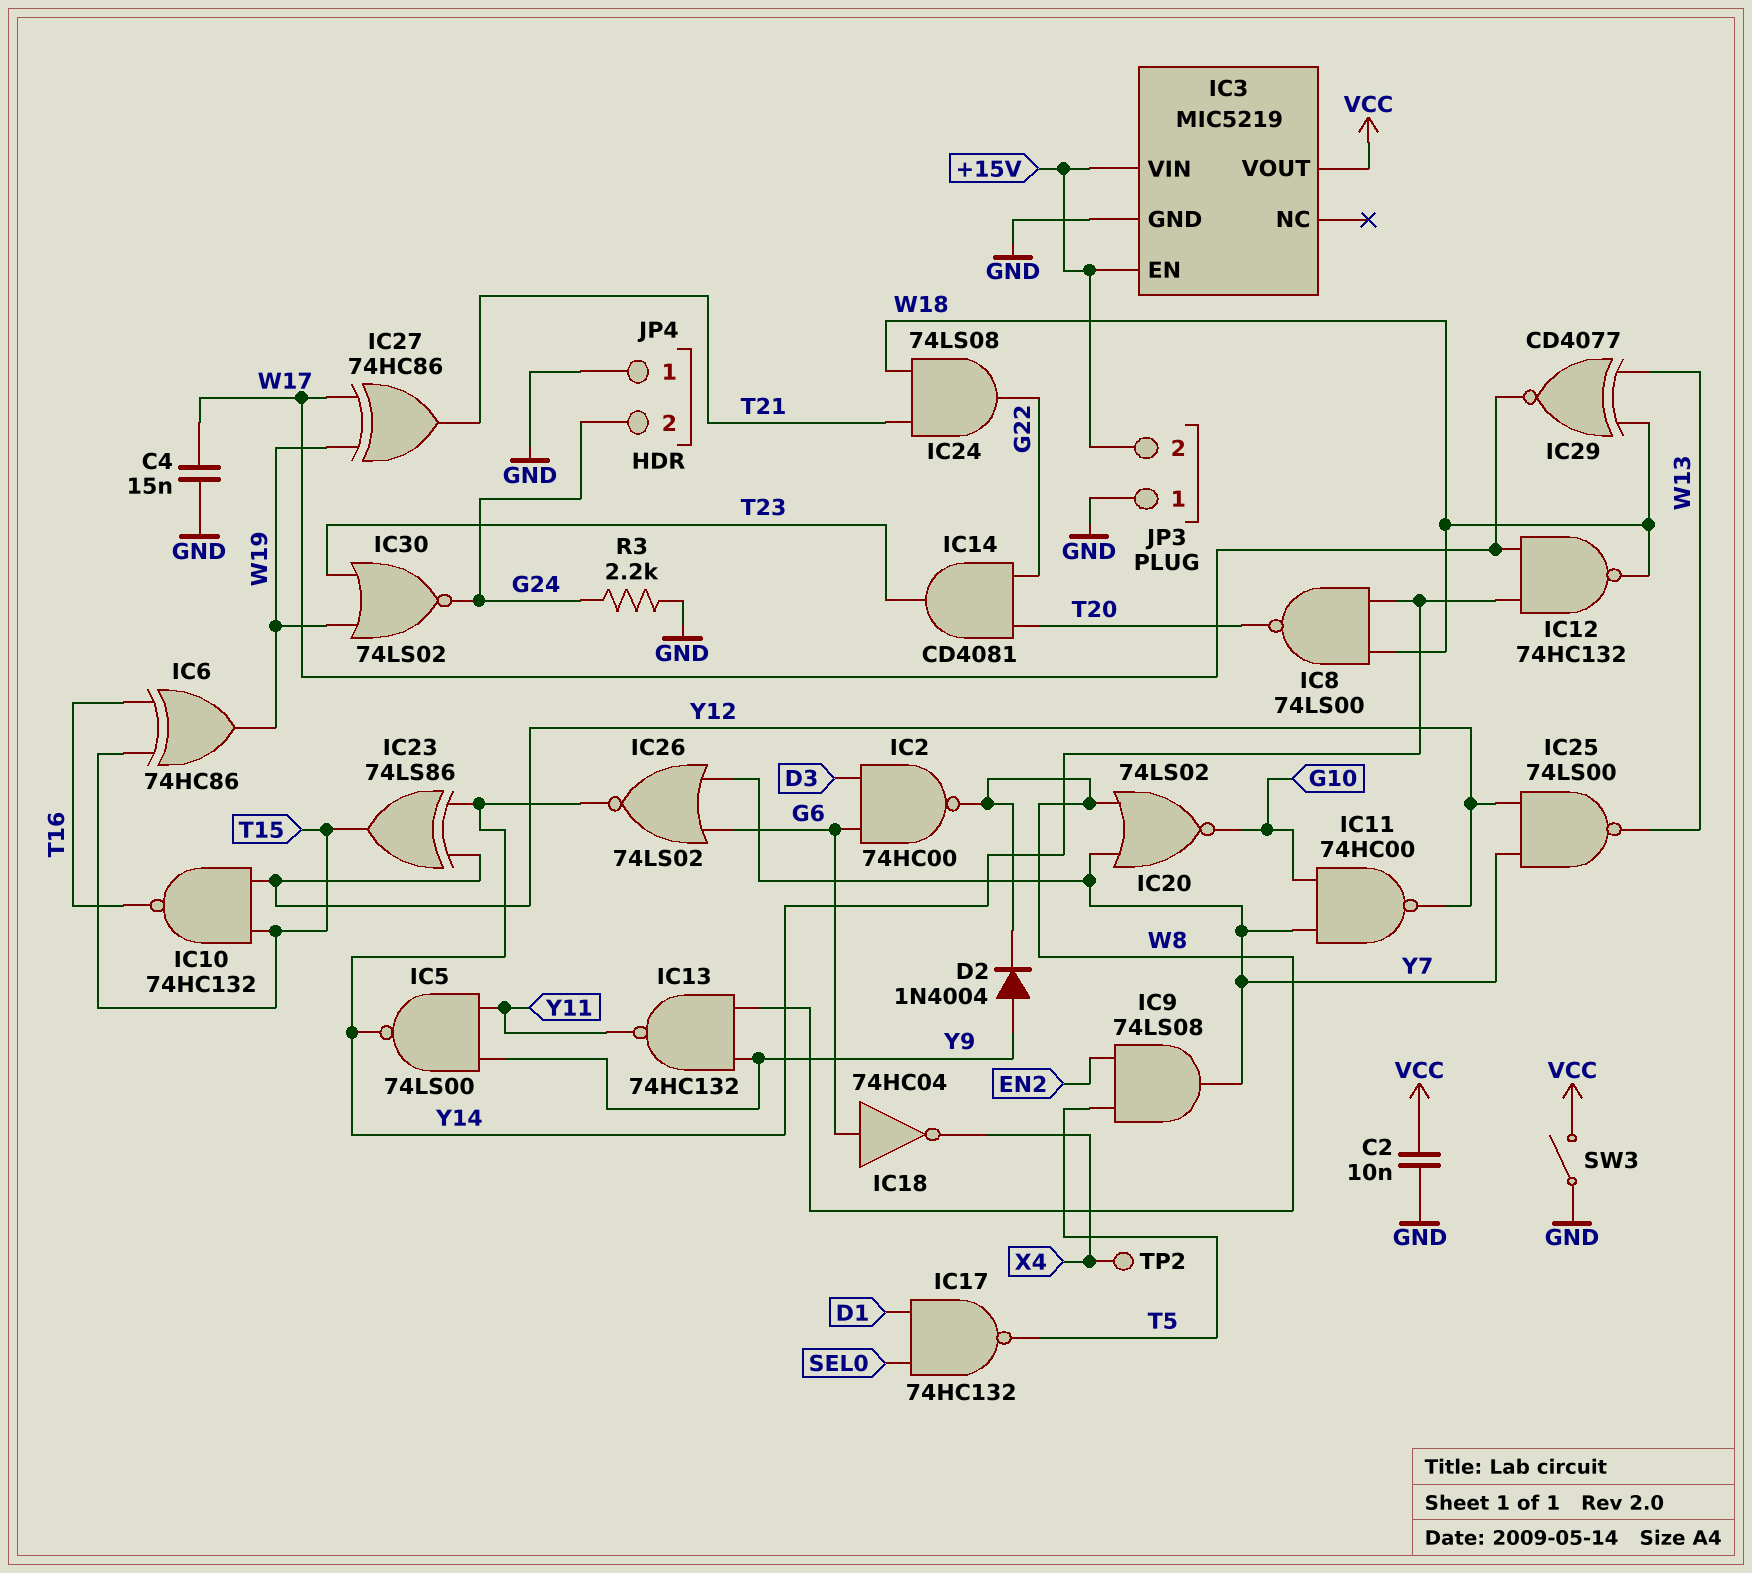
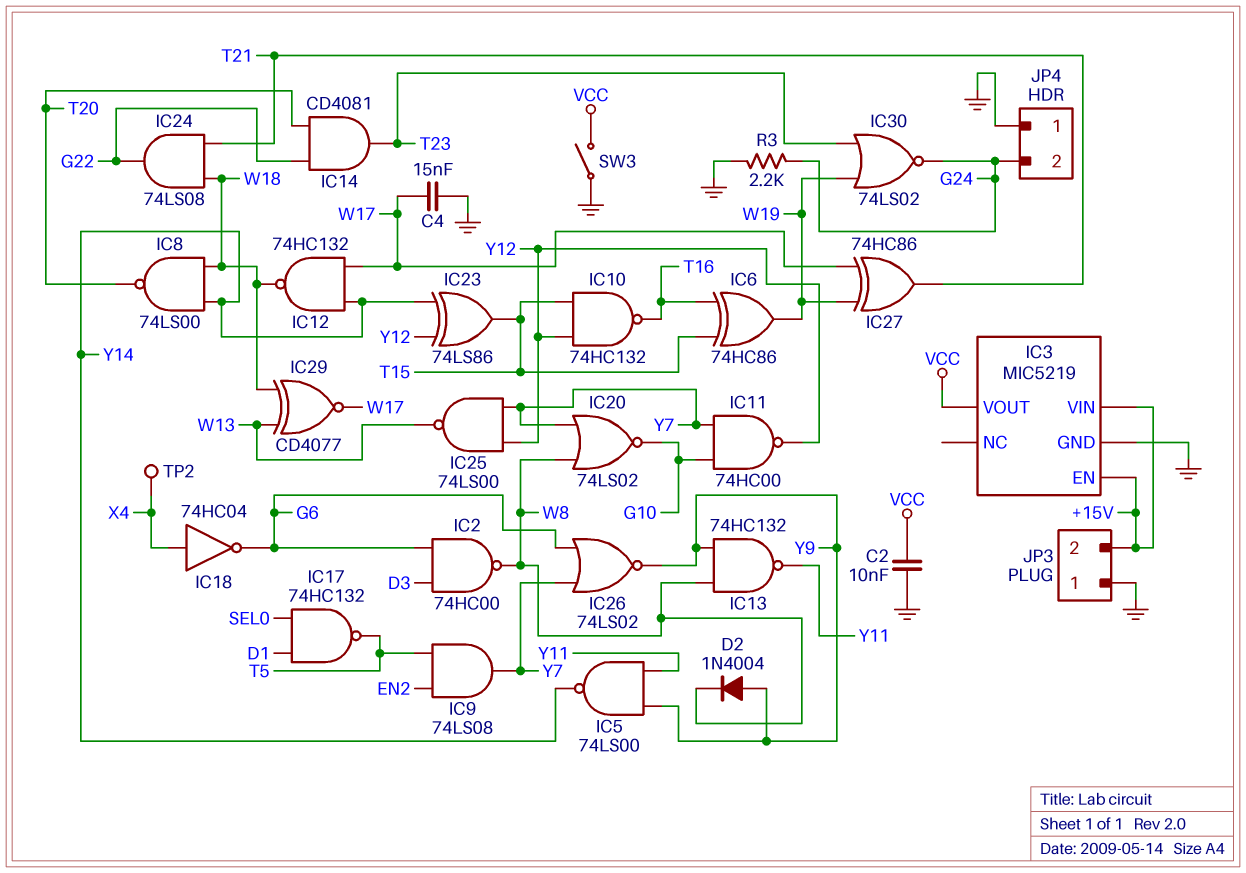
IC18: NOT 74HC04 (in G6, out X4) -> NOT 74HC04 (in X4, out G6)
IC26: NOR 74LS02 (in G6, in Y7, out Y14) -> NOR 74LS02 (in G6, in Y7, out Y9)

